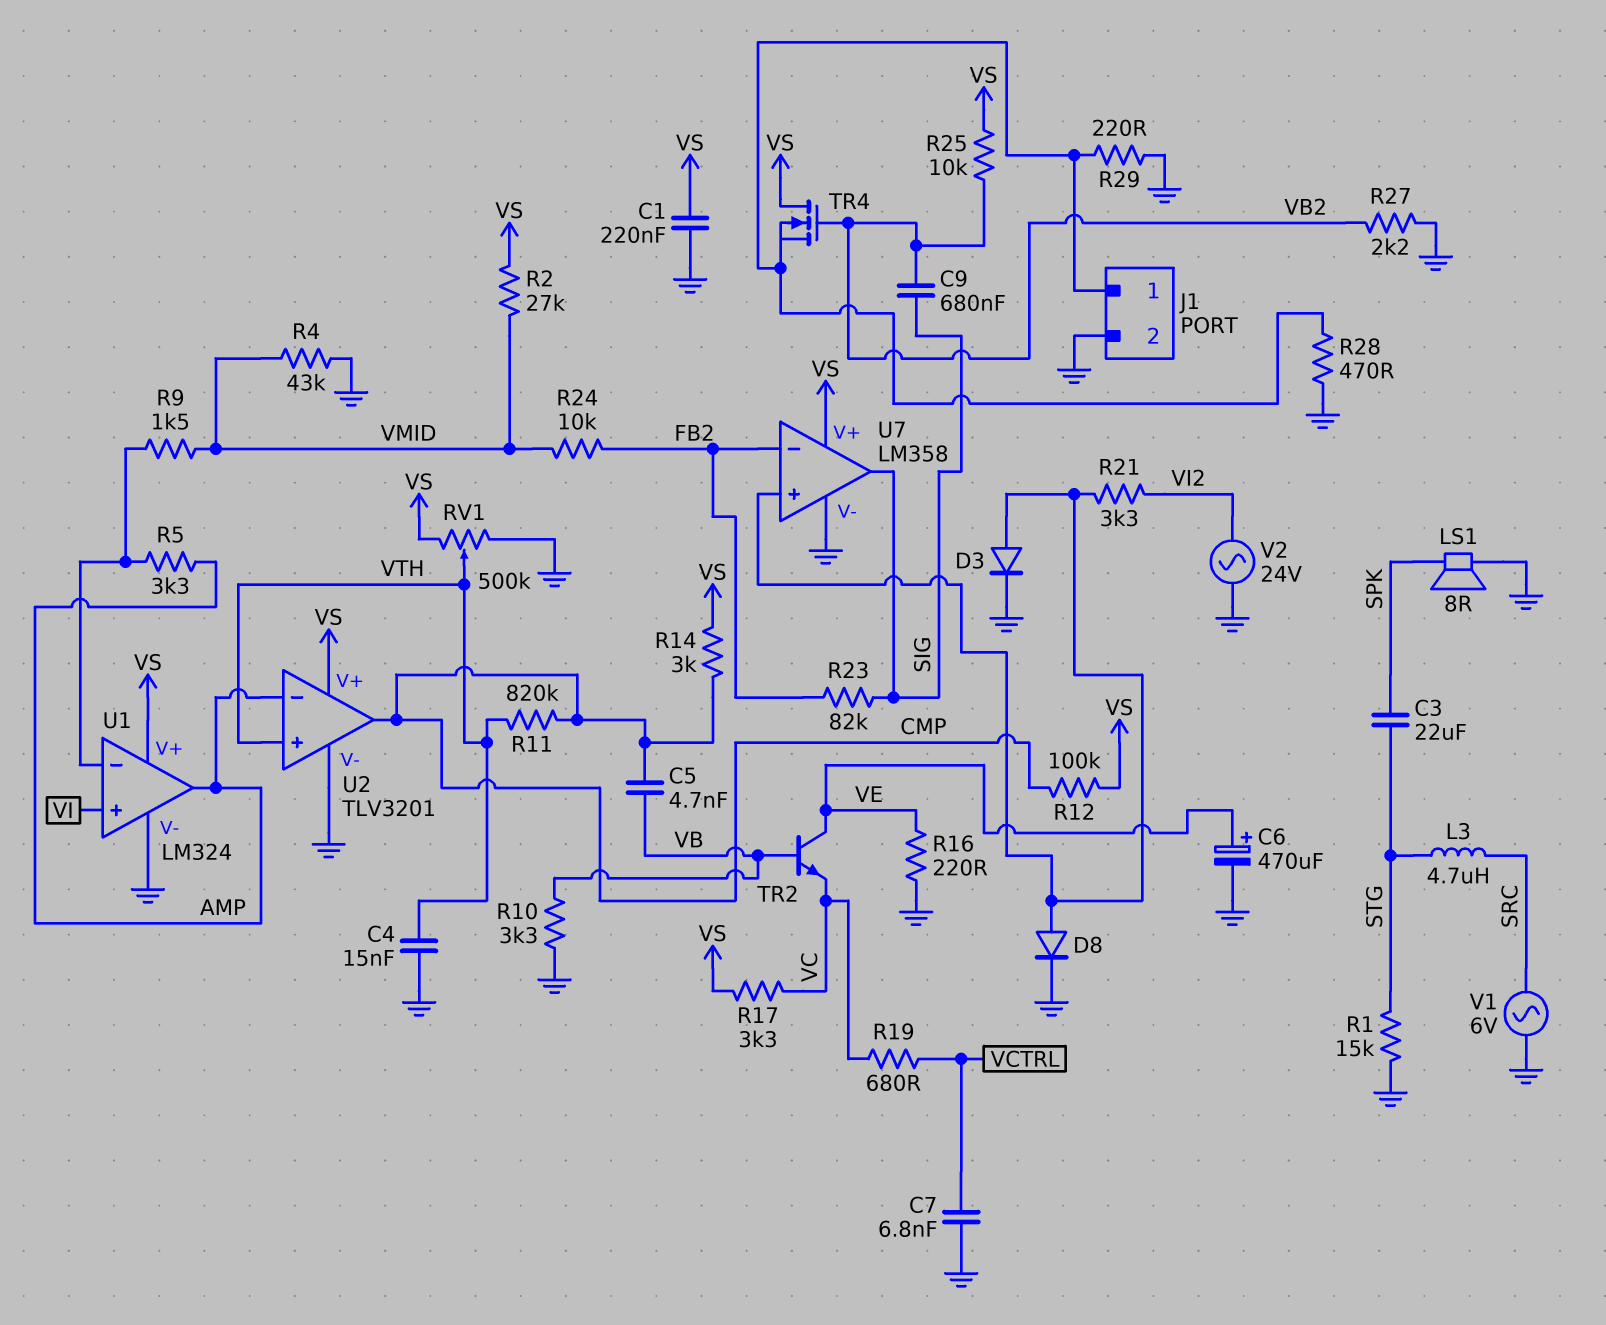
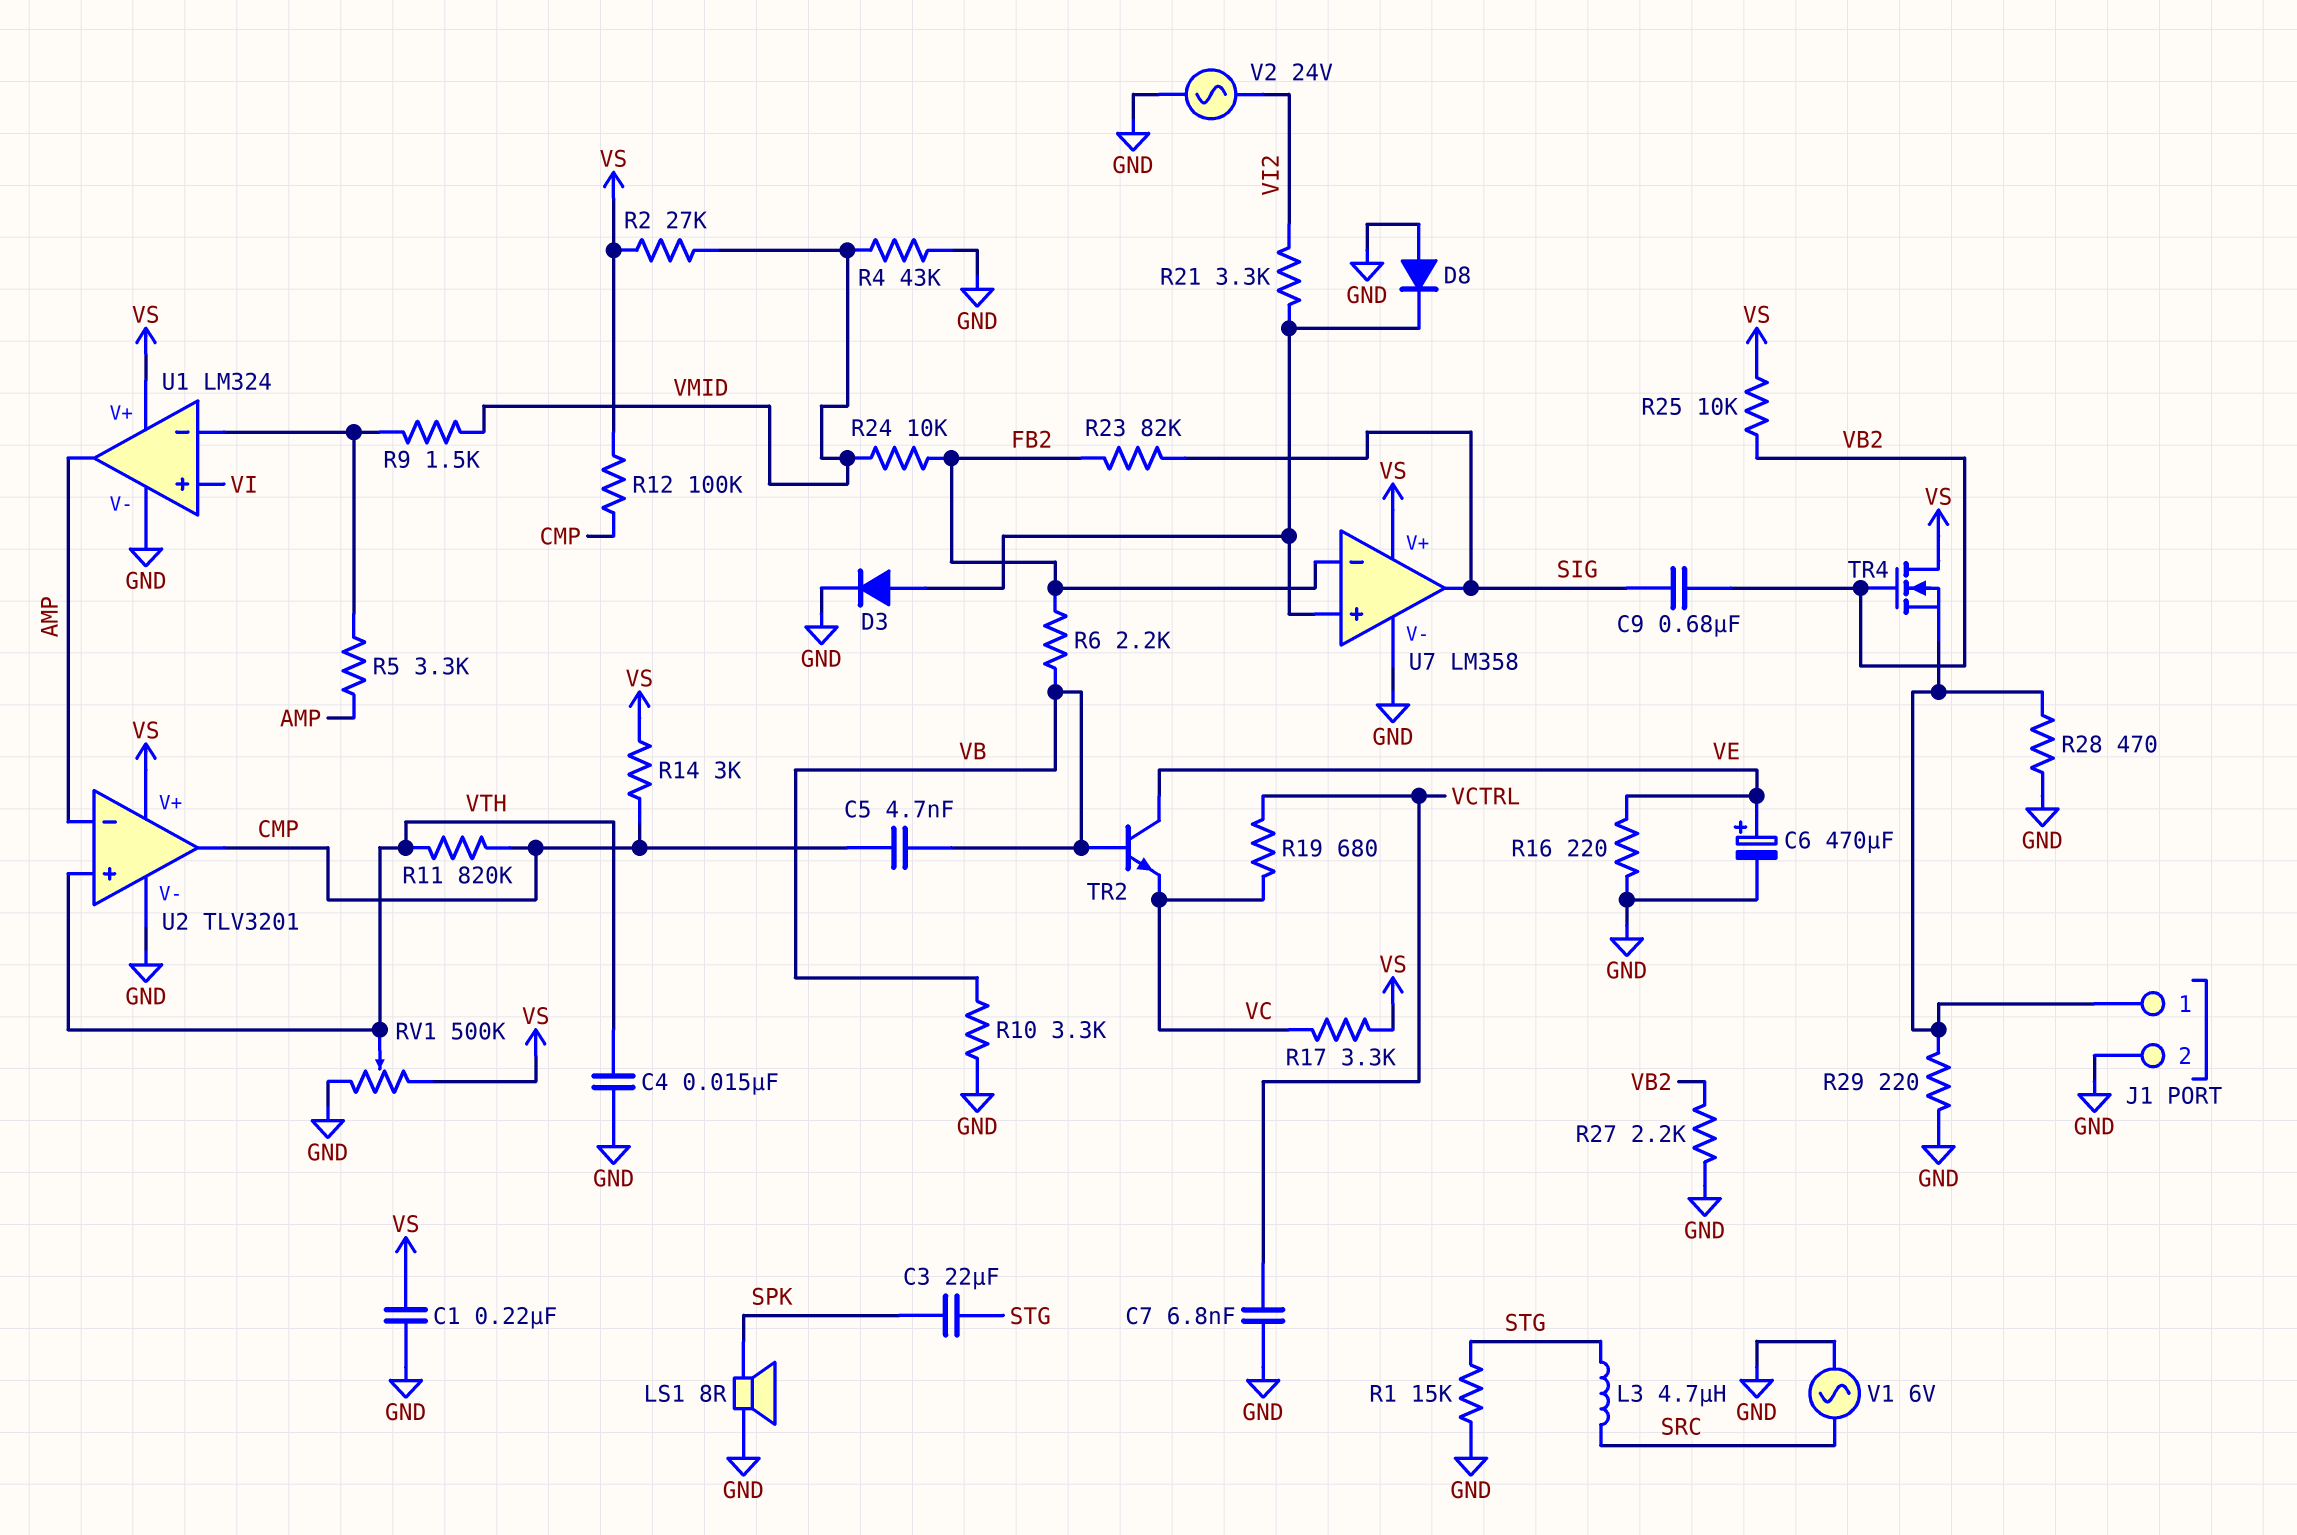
D8: diode (A U7/in+, K GND) -> diode (A GND, K U7/in+)
R6: none -> 2.2k (FB2, VB)

